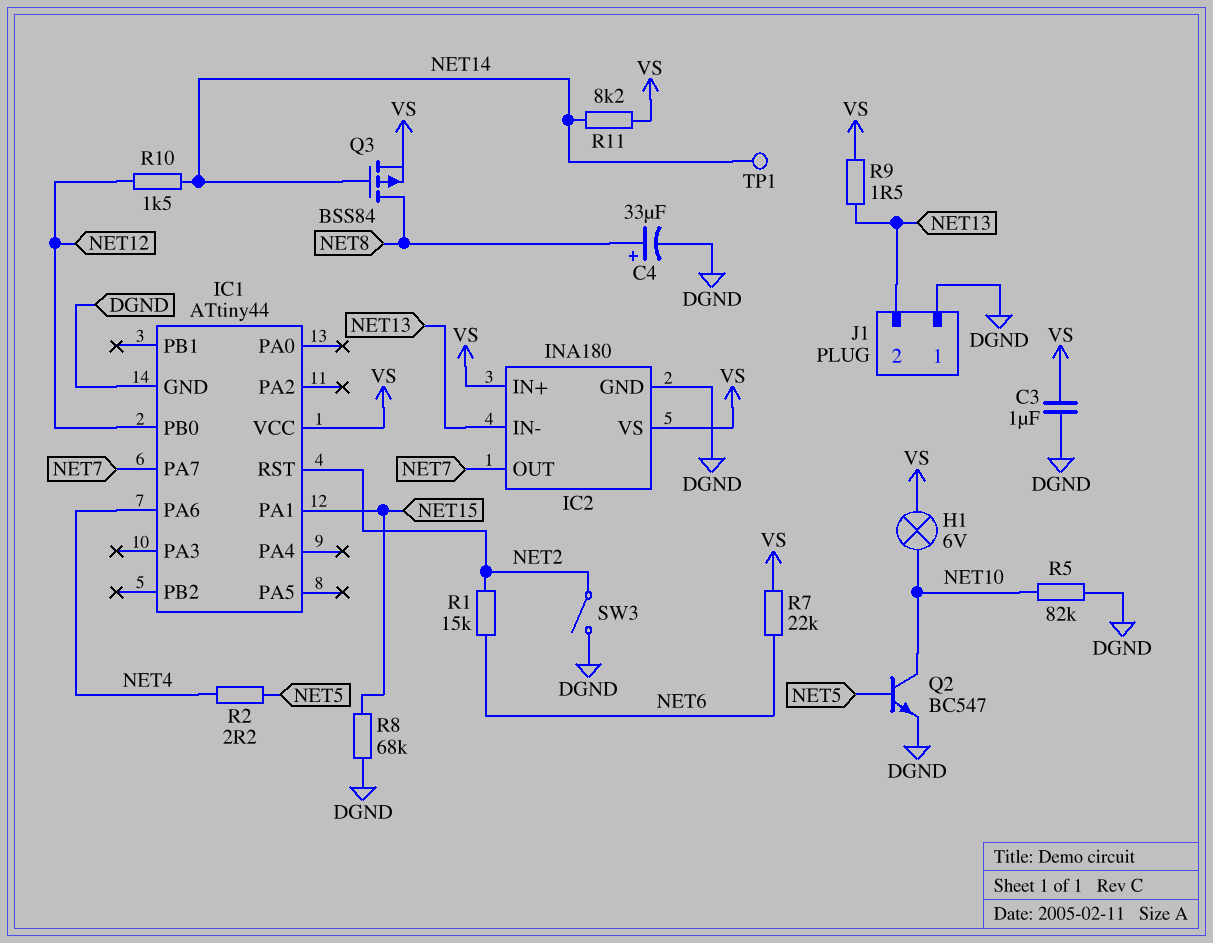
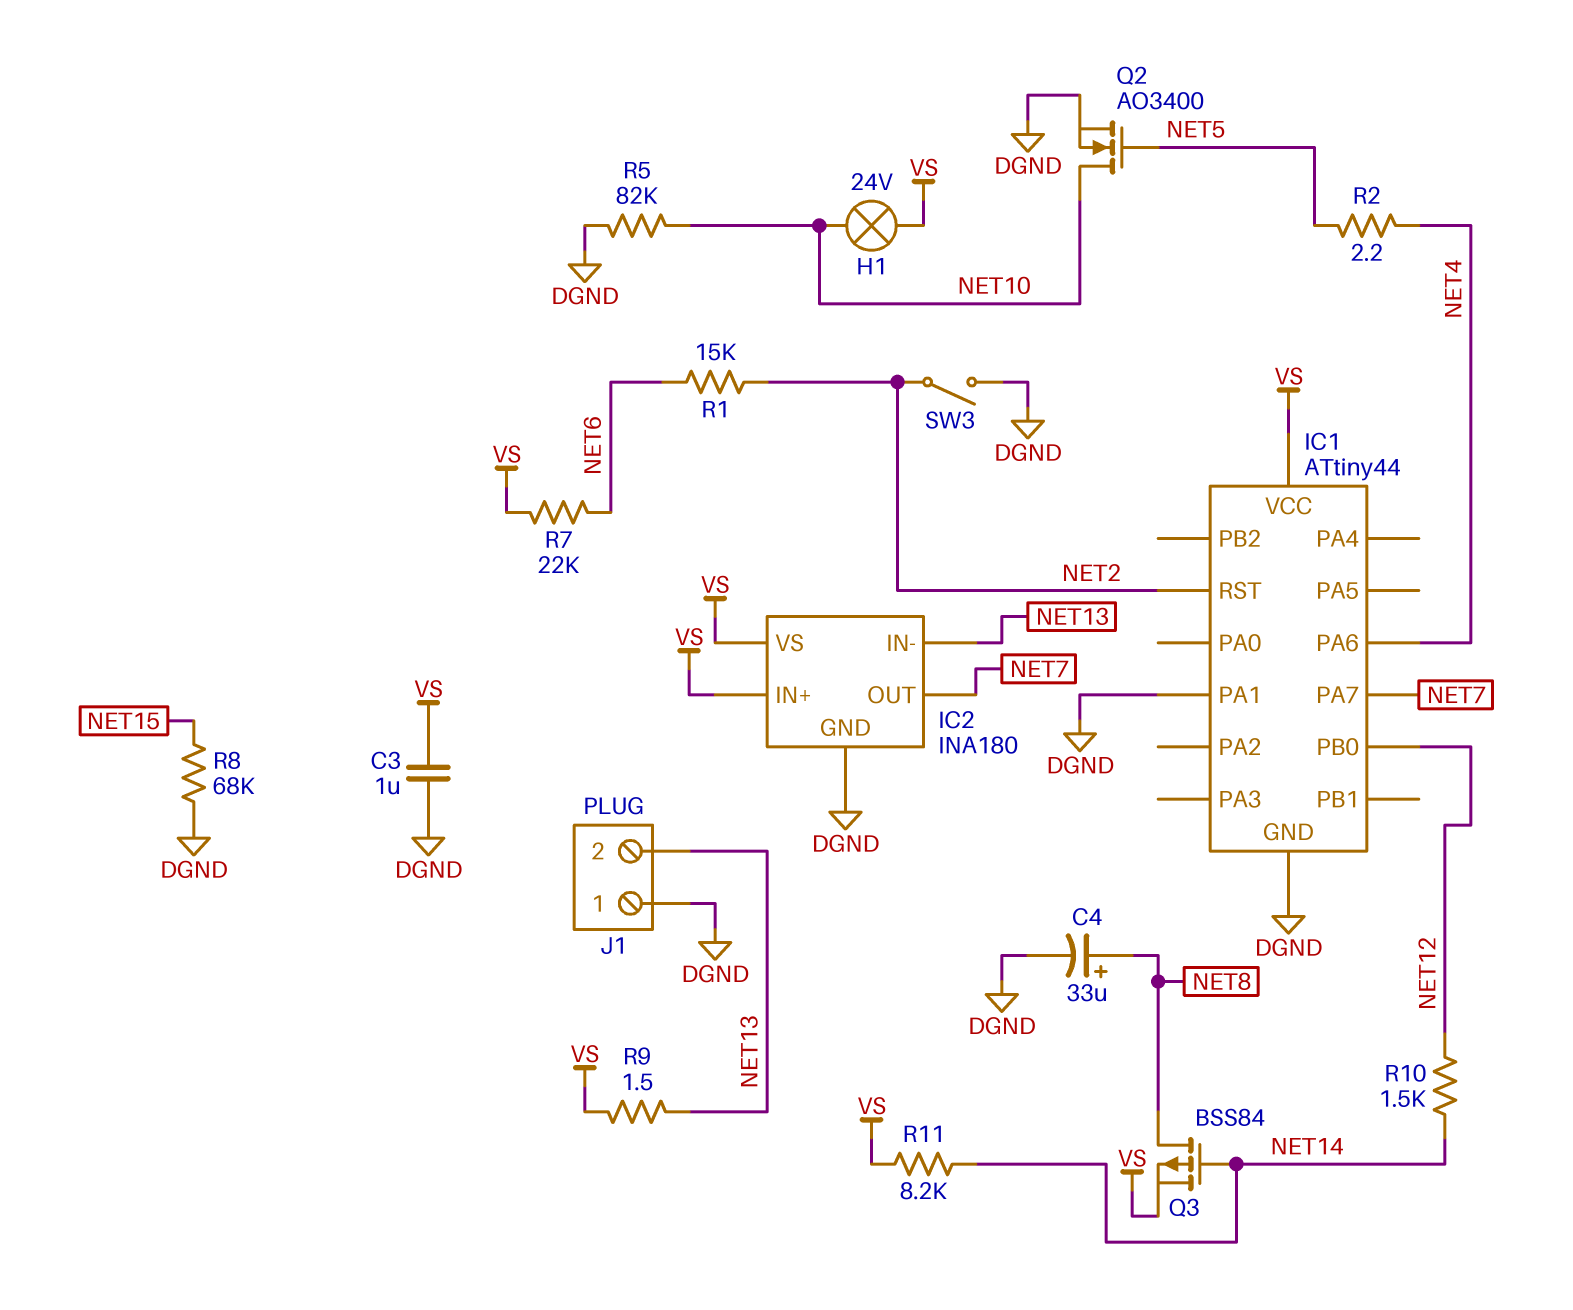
H1: lamp 6V (NET10, VS) -> lamp 24V (NET10, VS)
IC1 pin PA1: NET15 -> DGND
Q2: NPN BC547 (B NET5, C NET10, E DGND) -> NMOS AO3400 (G NET5, D NET10, S DGND)
TP1: test point (NET14) -> none

